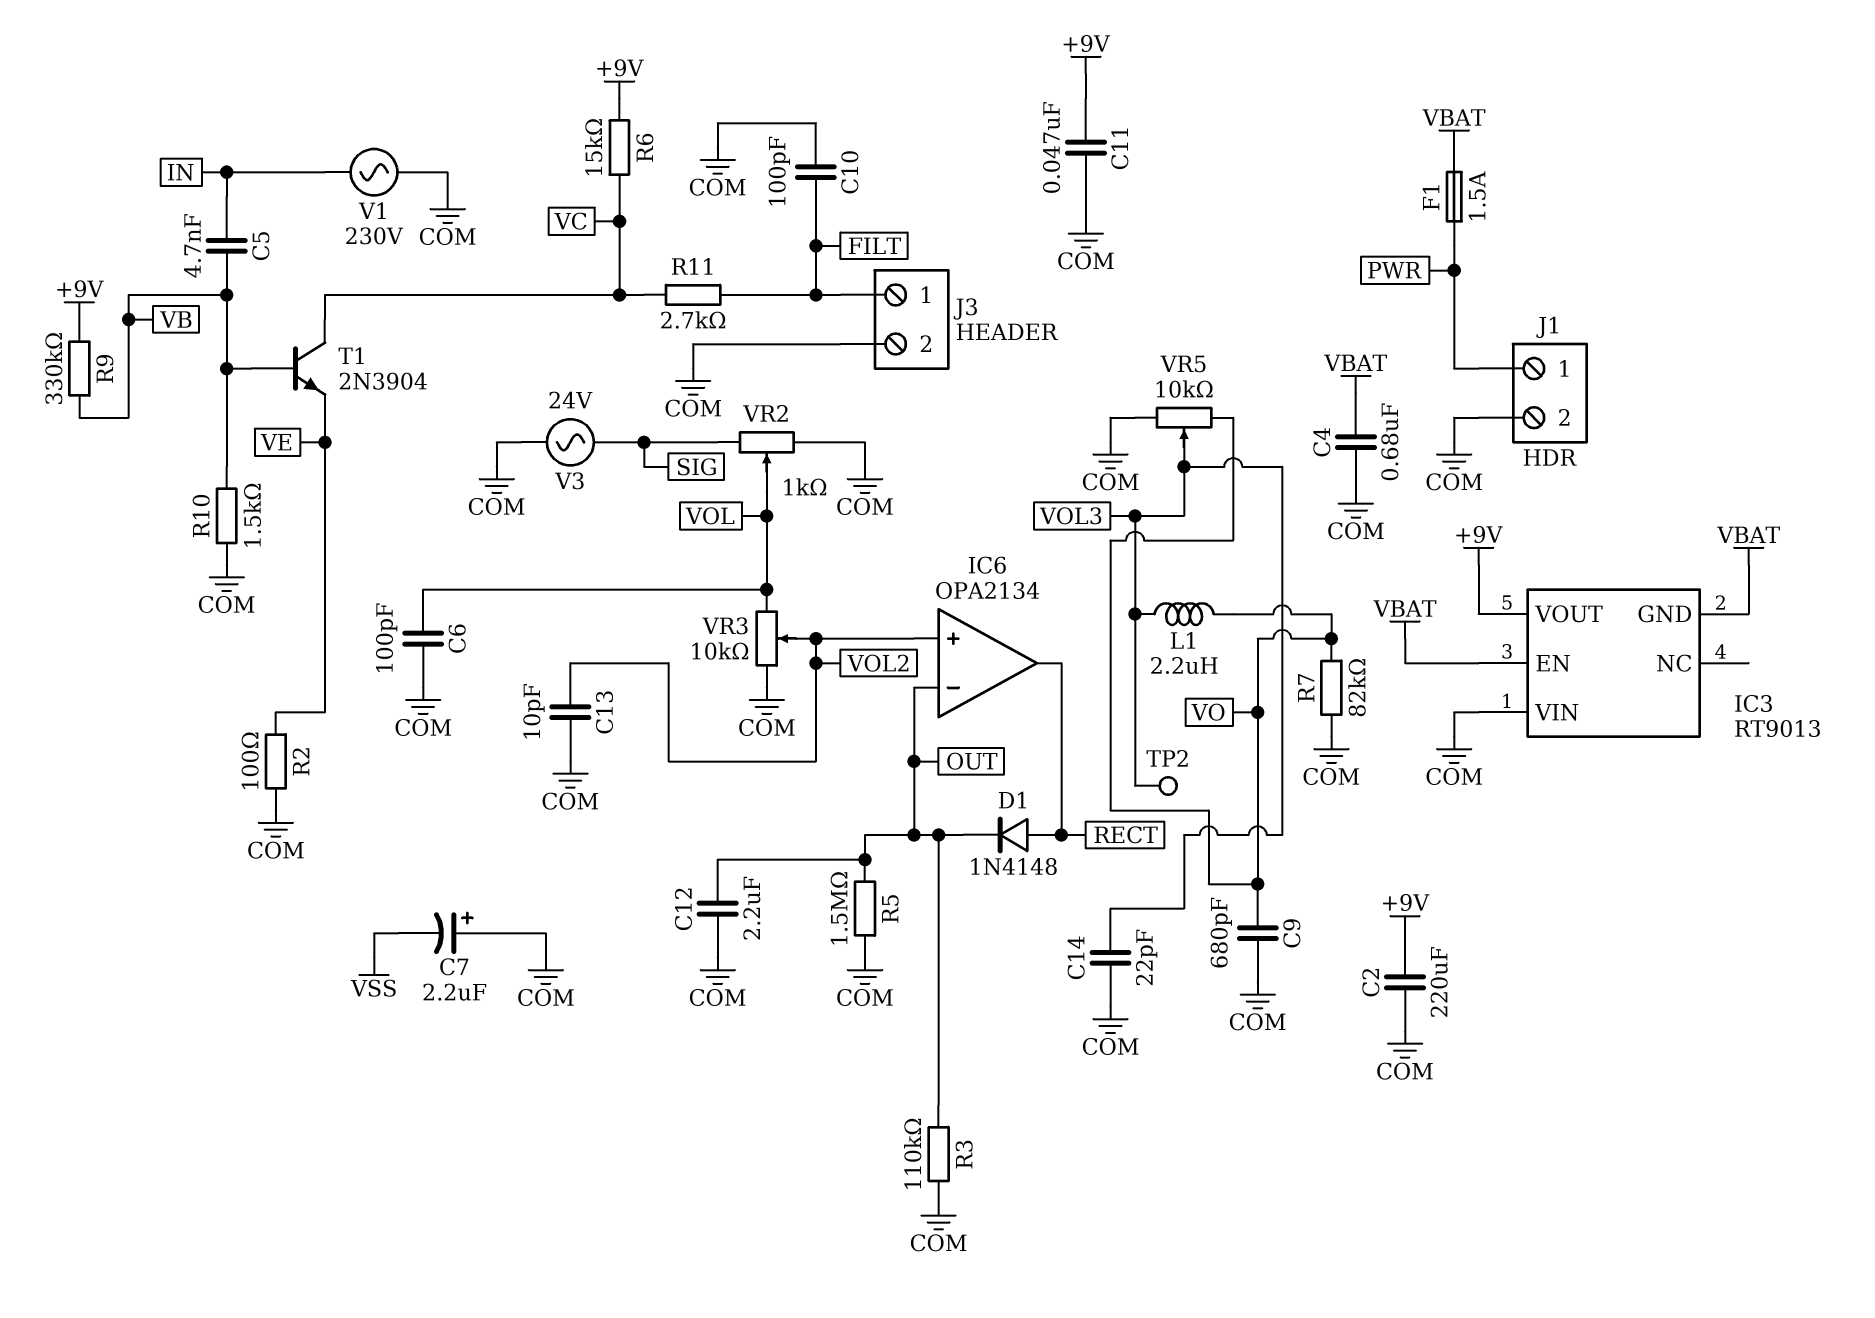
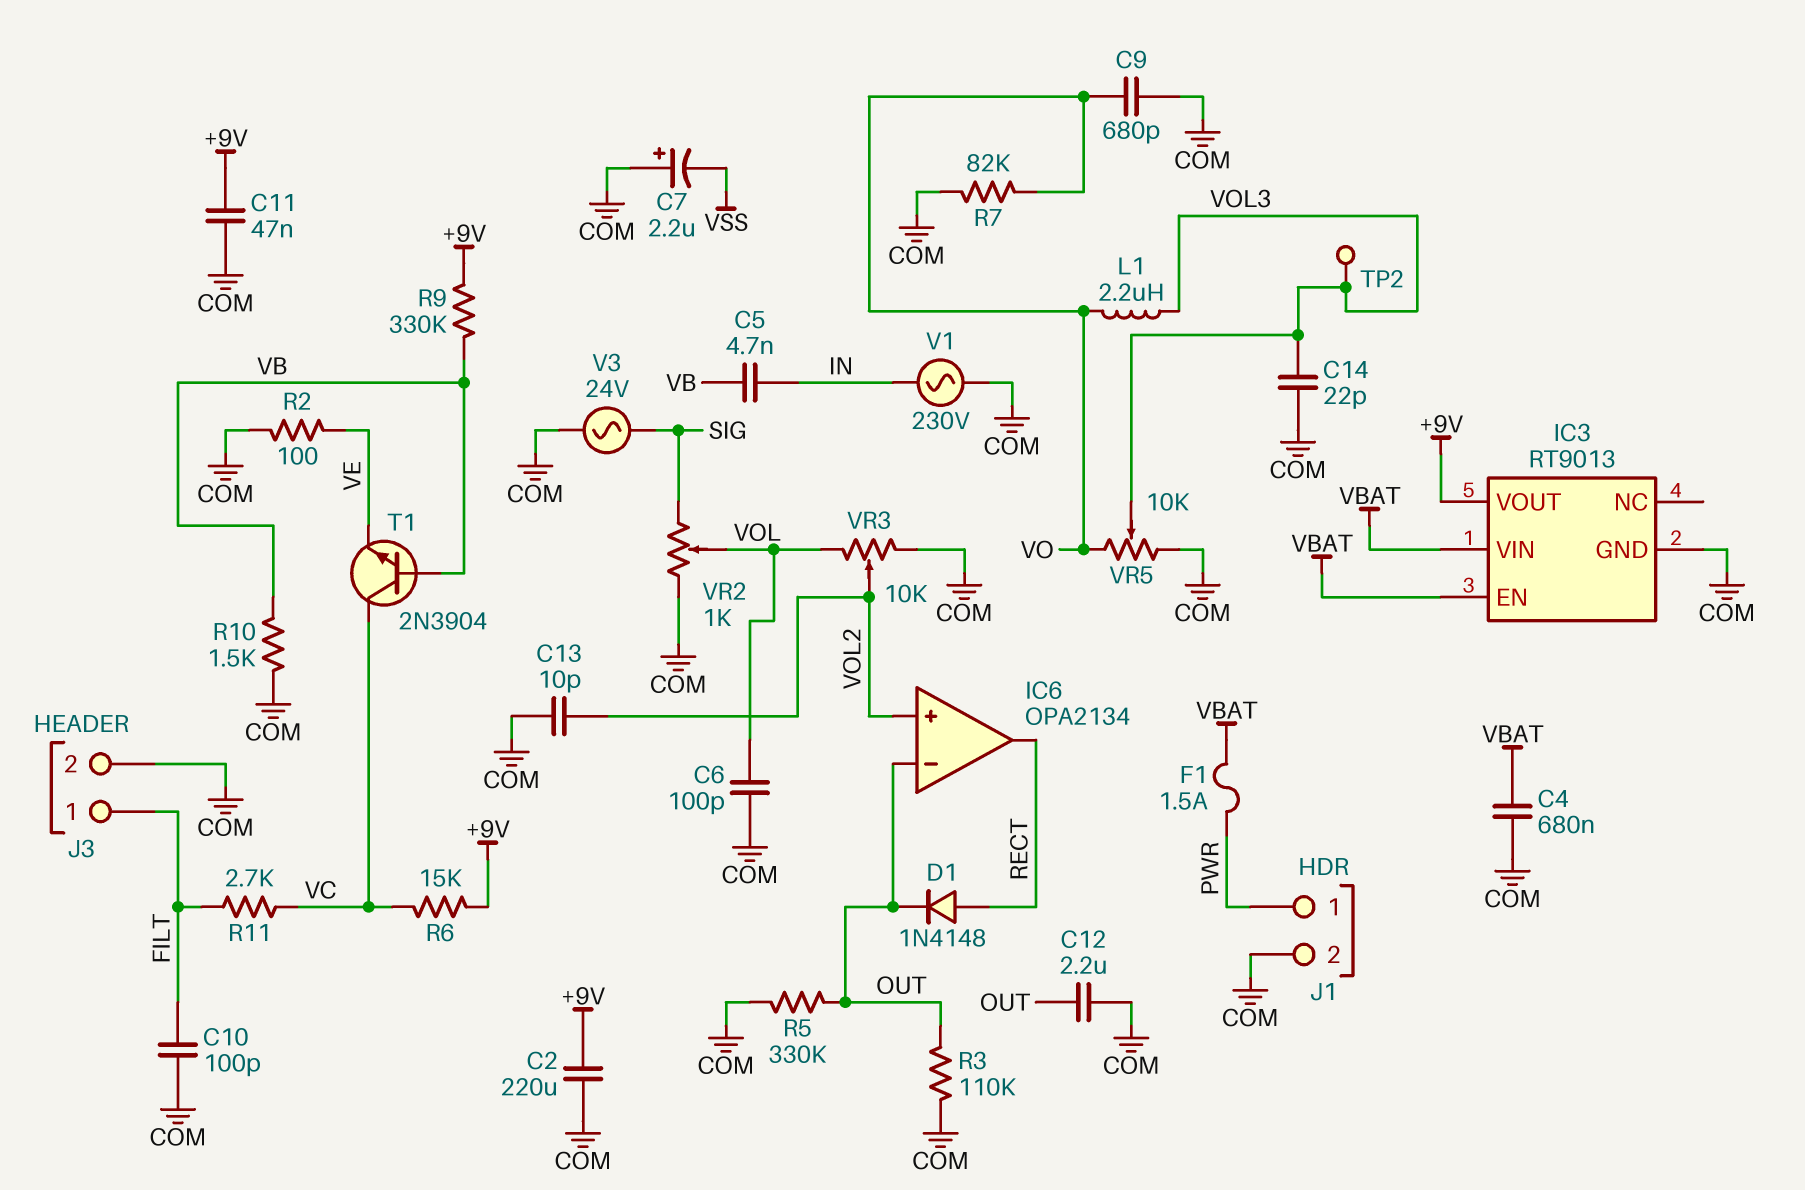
IC3 pin GND: VBAT -> COM
IC3 pin VIN: COM -> VBAT
R5: 1.5M (COM, OUT) -> 330k (COM, OUT)

